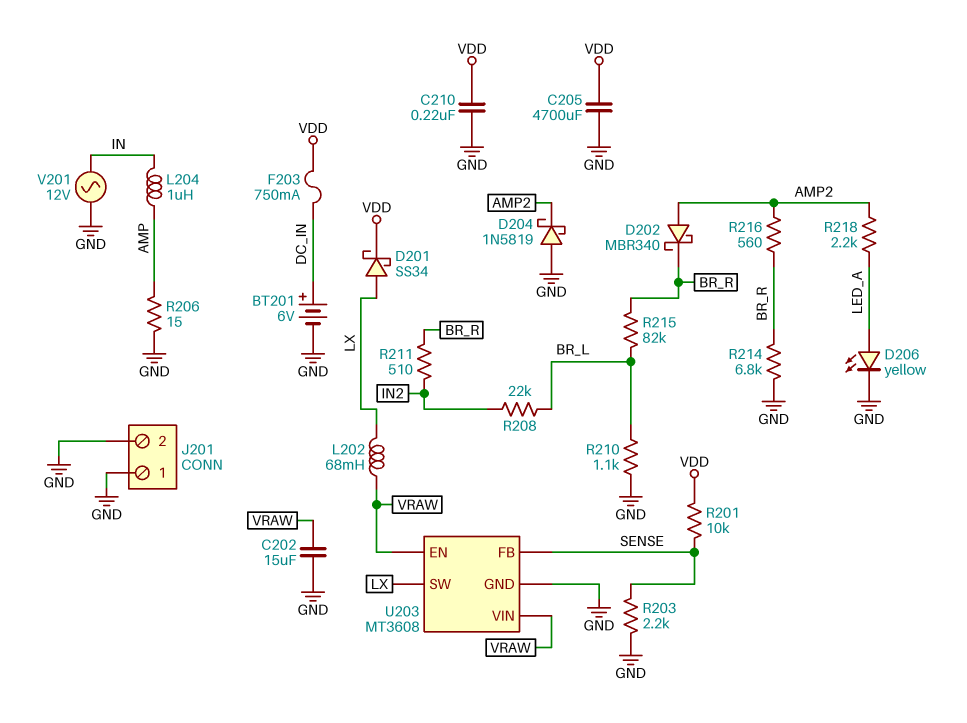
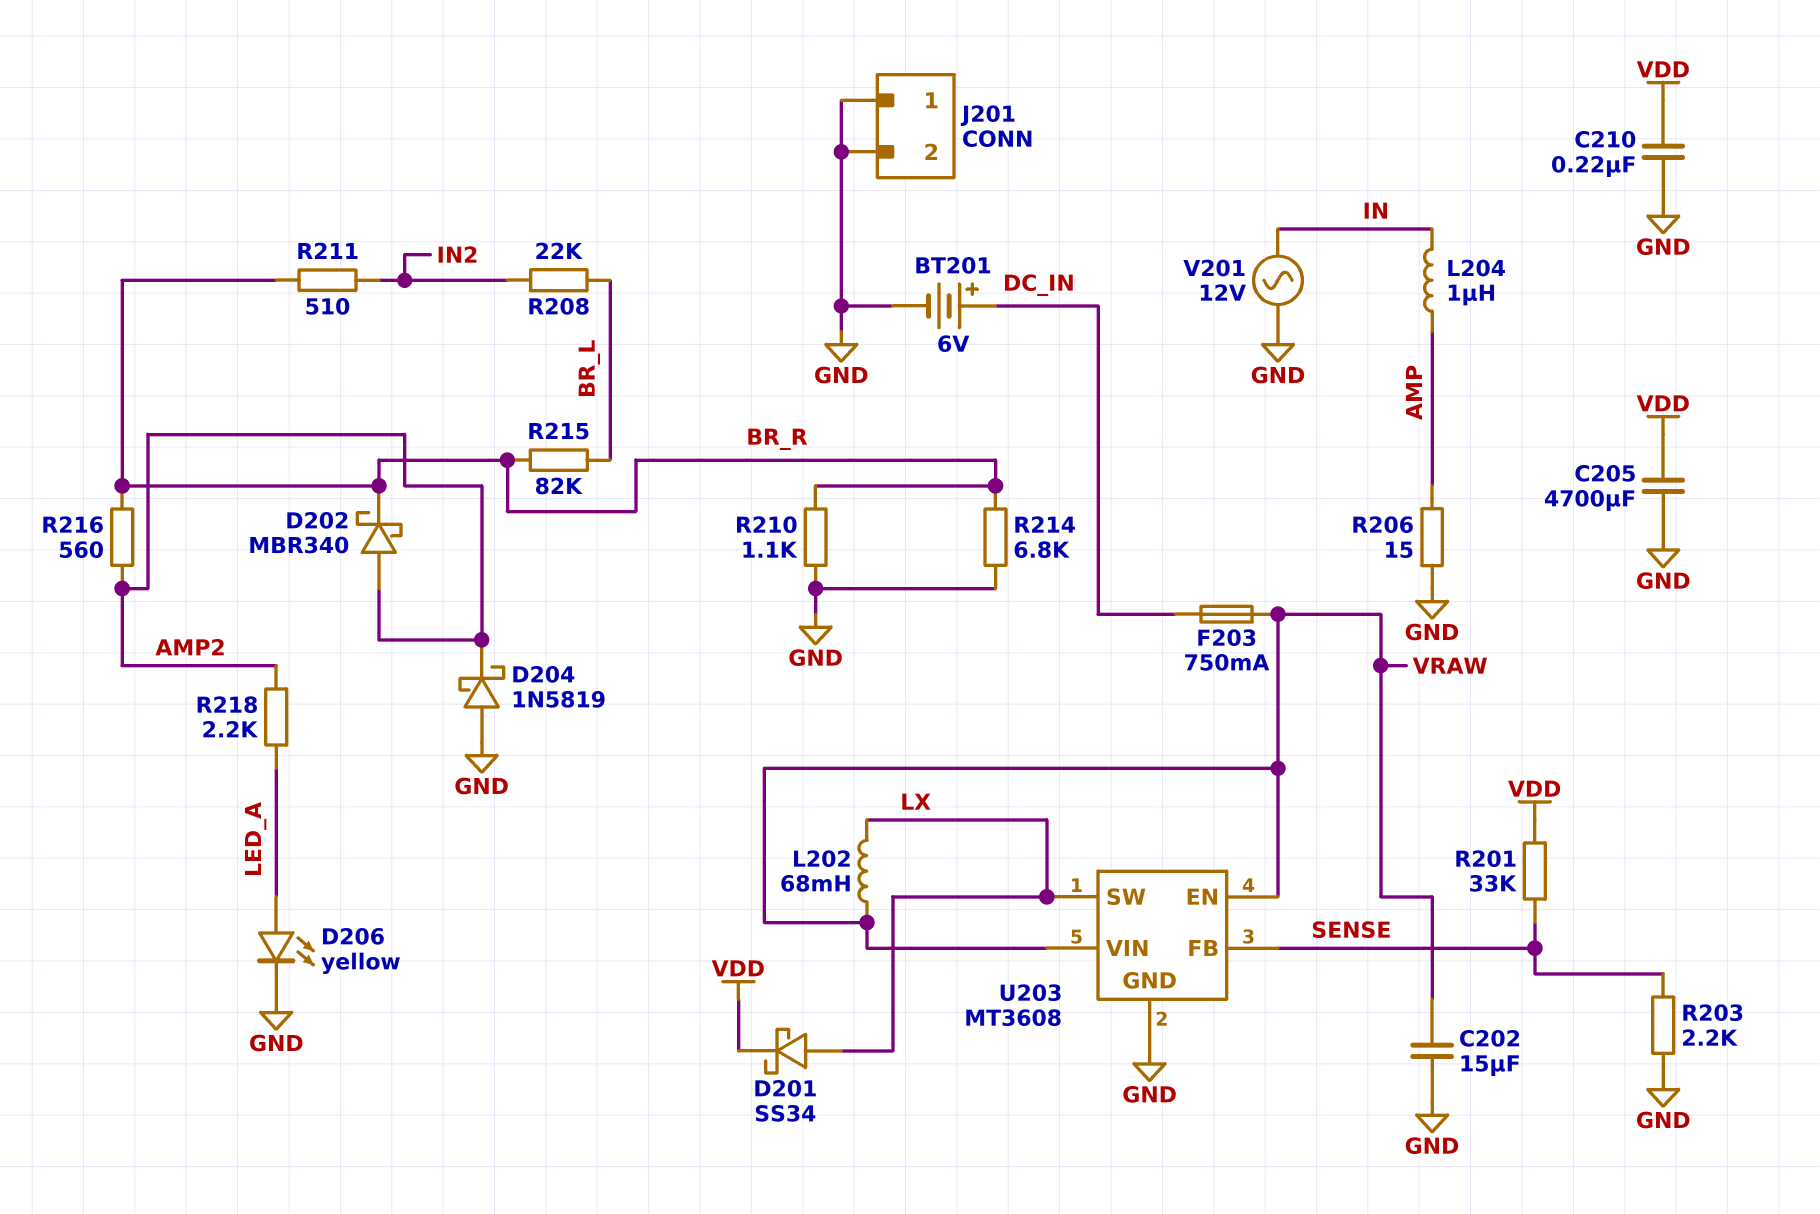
F203: 750mA (DC_IN, VDD) -> 750mA (DC_IN, VRAW)
R201: 10k (SENSE, VDD) -> 33k (SENSE, VDD)
R210: 1.1k (BR_L, GND) -> 1.1k (BR_R, GND)

